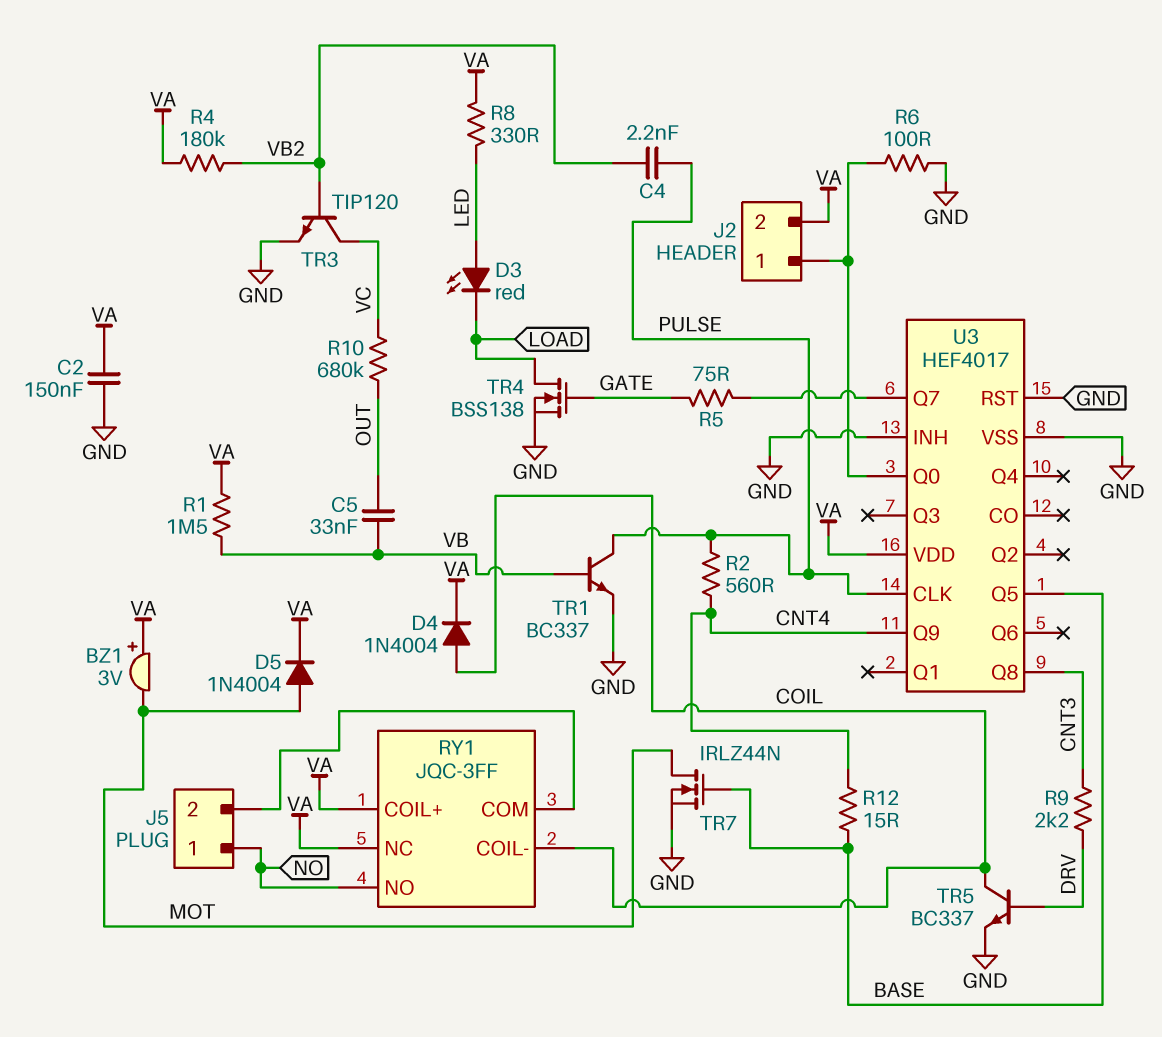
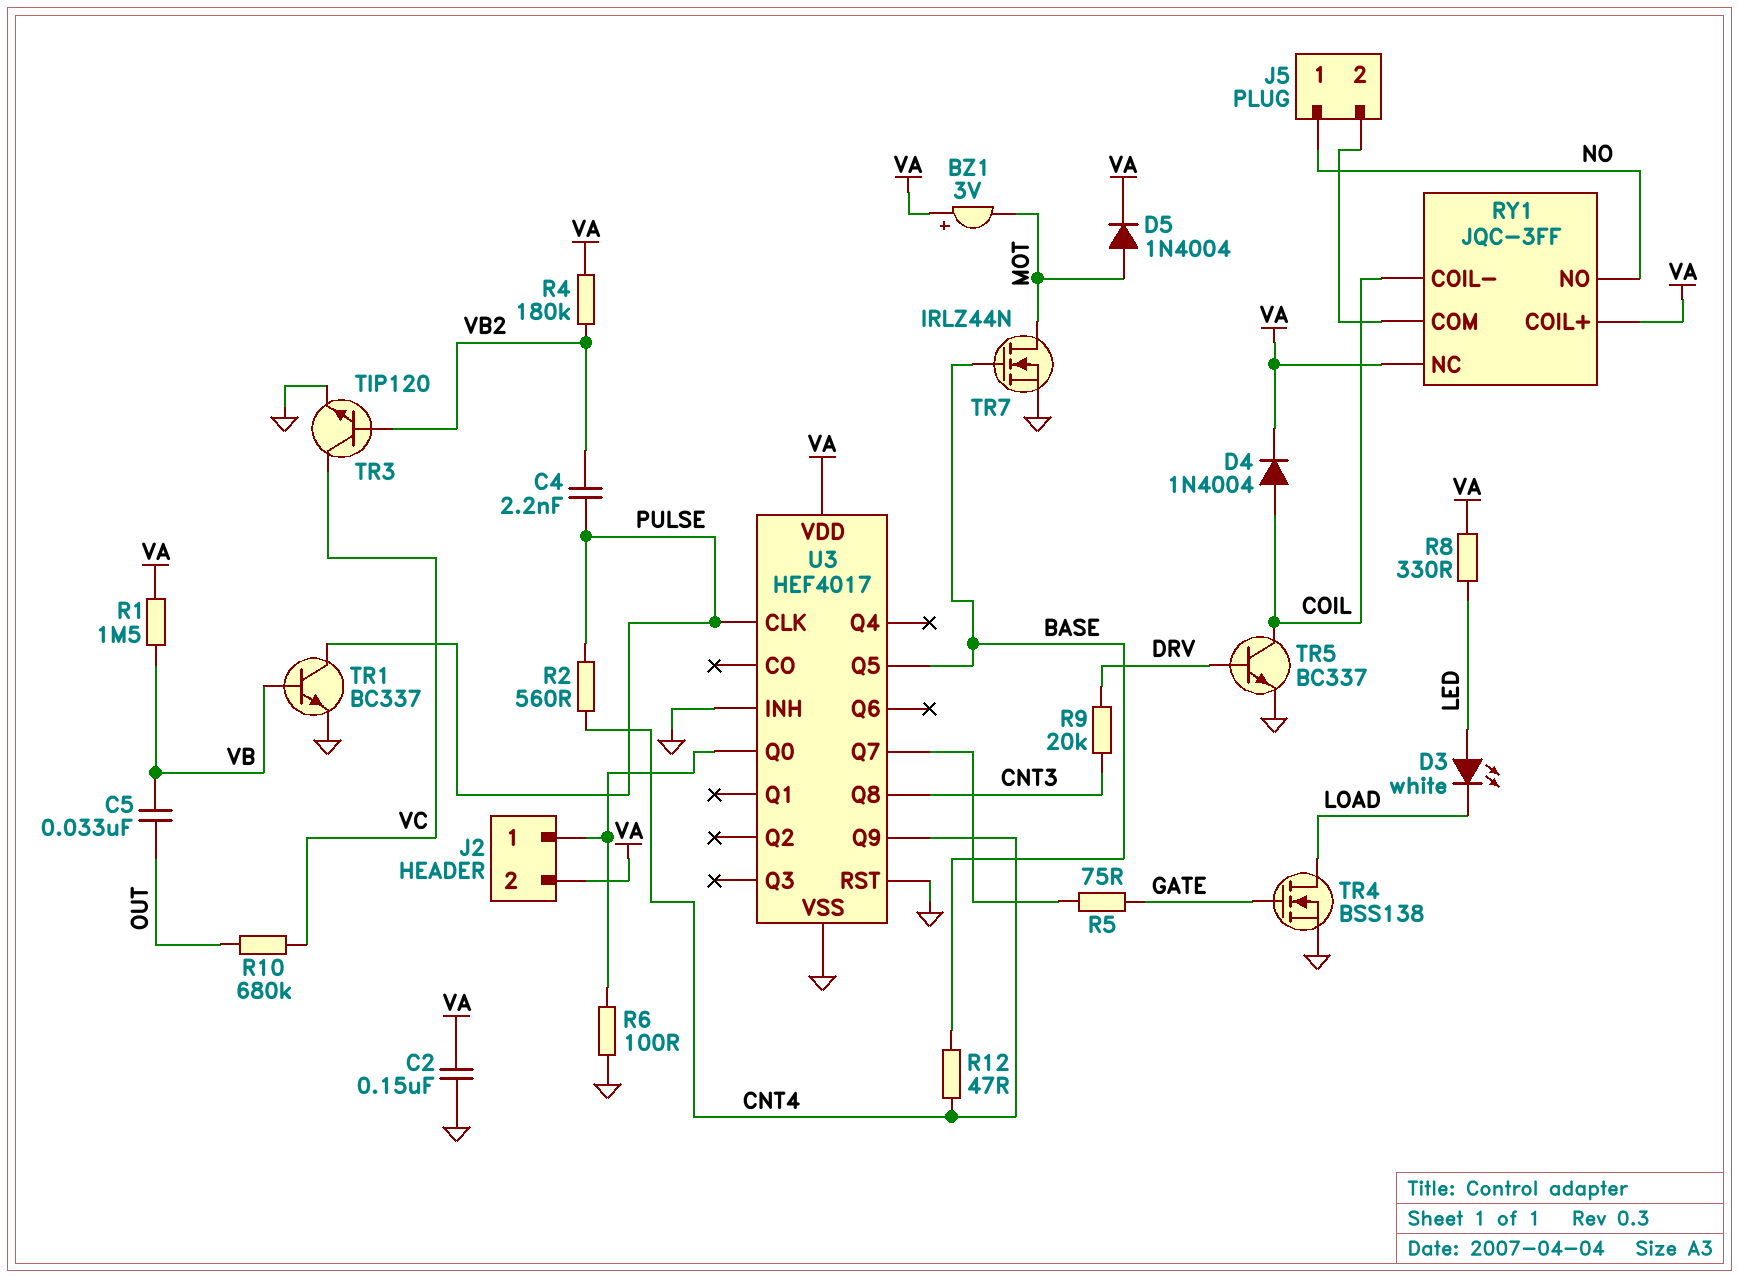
D3: LED red (A LED, K LOAD) -> LED white (A LED, K LOAD)
R9: 2.2k (CNT3, DRV) -> 20k (CNT3, DRV)
R12: 15 (BASE, CNT4) -> 47 (BASE, CNT4)

